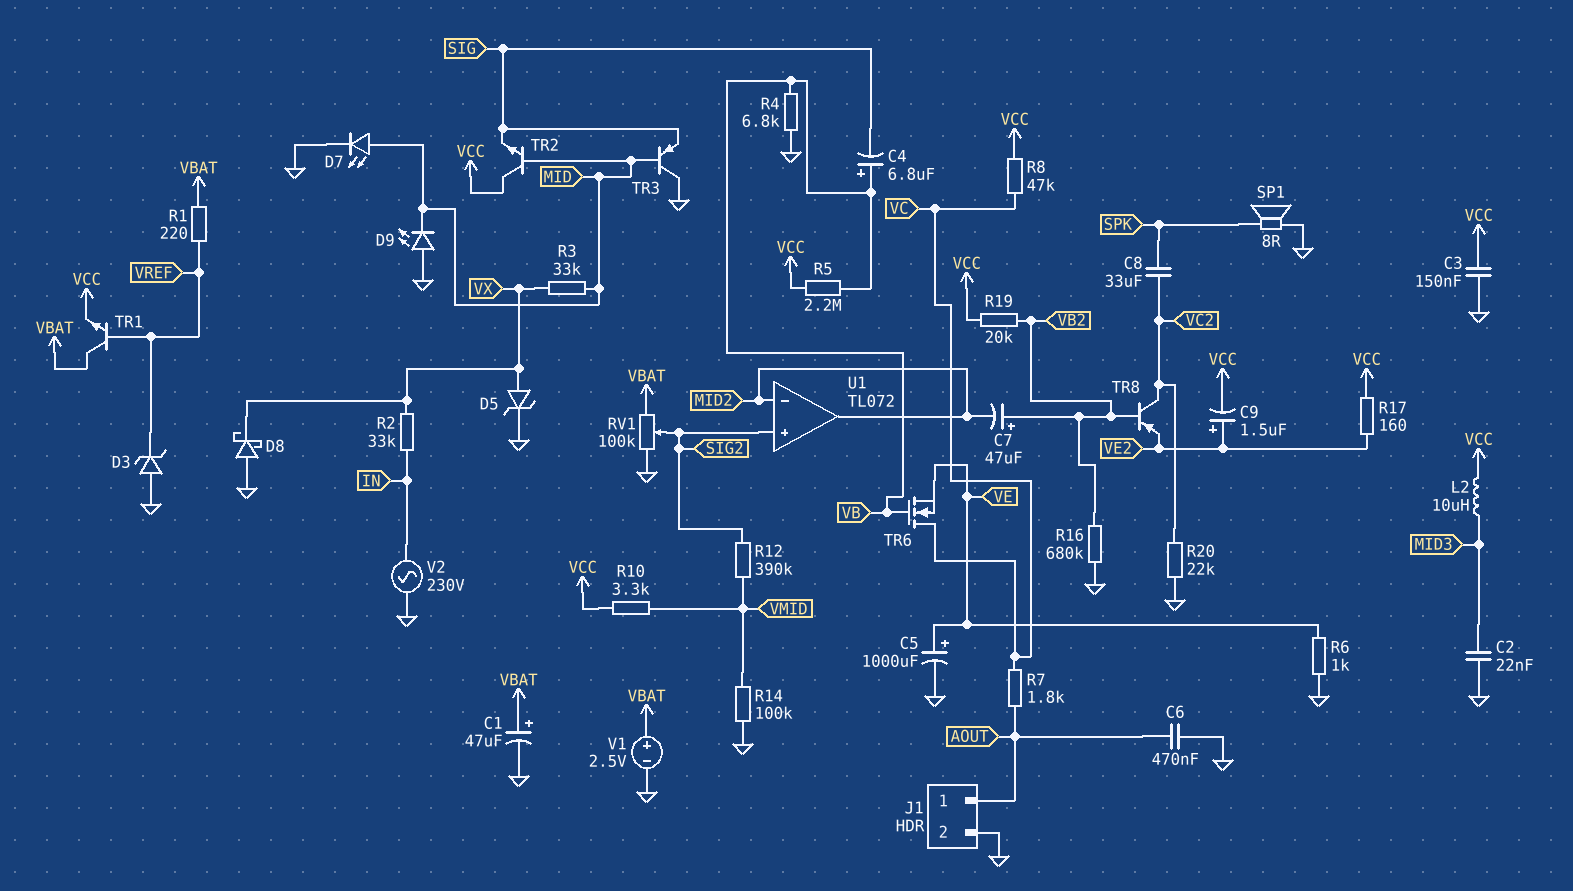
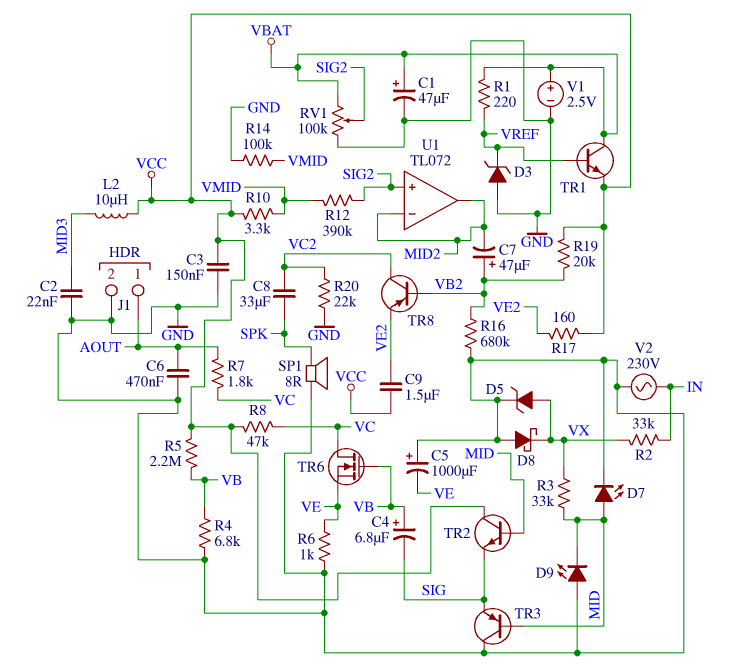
C5: 1000uF (plus VE, minus GND) -> 1000uF (plus GND, minus VE)
C9: 1.5uF (plus VE2, minus VCC) -> 1.5uF (VCC, VE2)

